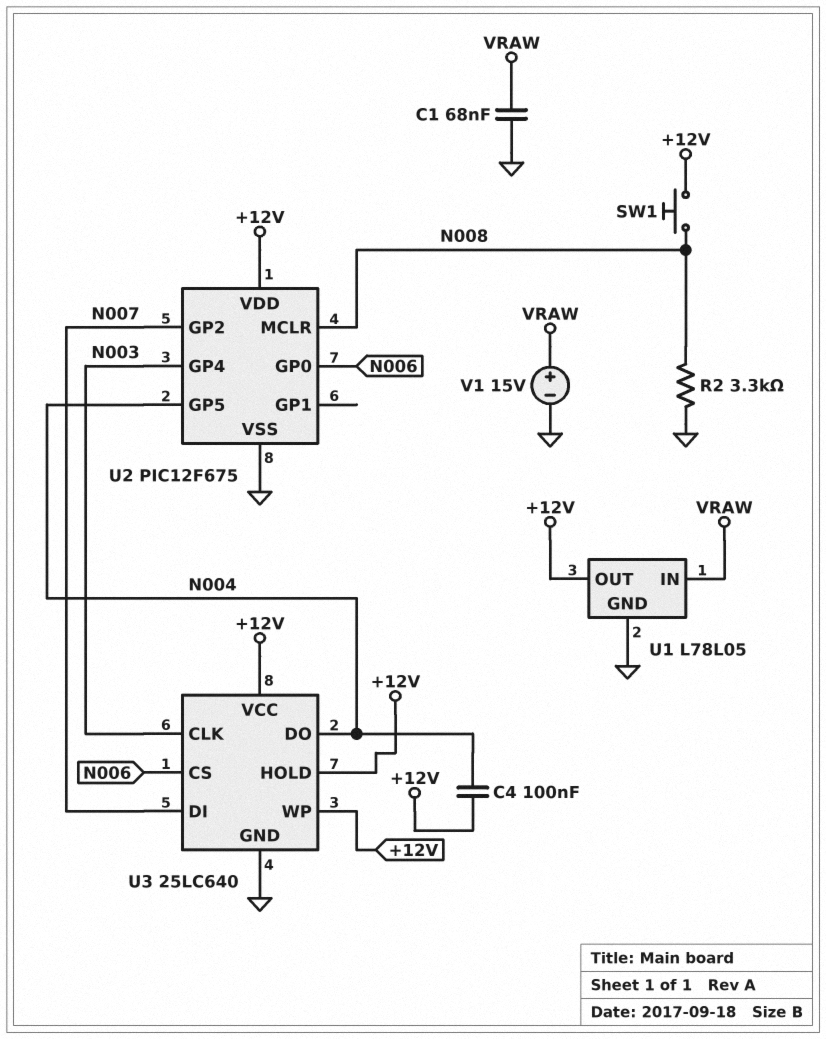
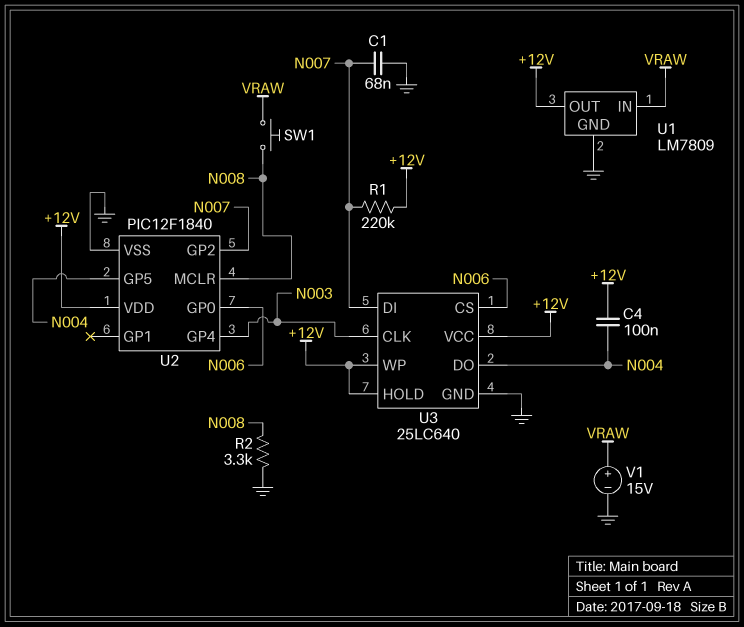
C1: 68nF (GND, VRAW) -> 68nF (GND, N007)
R1: none -> 220k (+12V, N007)
SW1: button (+12V, N008) -> button (N008, VRAW)
U1: L78L05 -> LM7809
U2: PIC12F675 -> PIC12F1840

